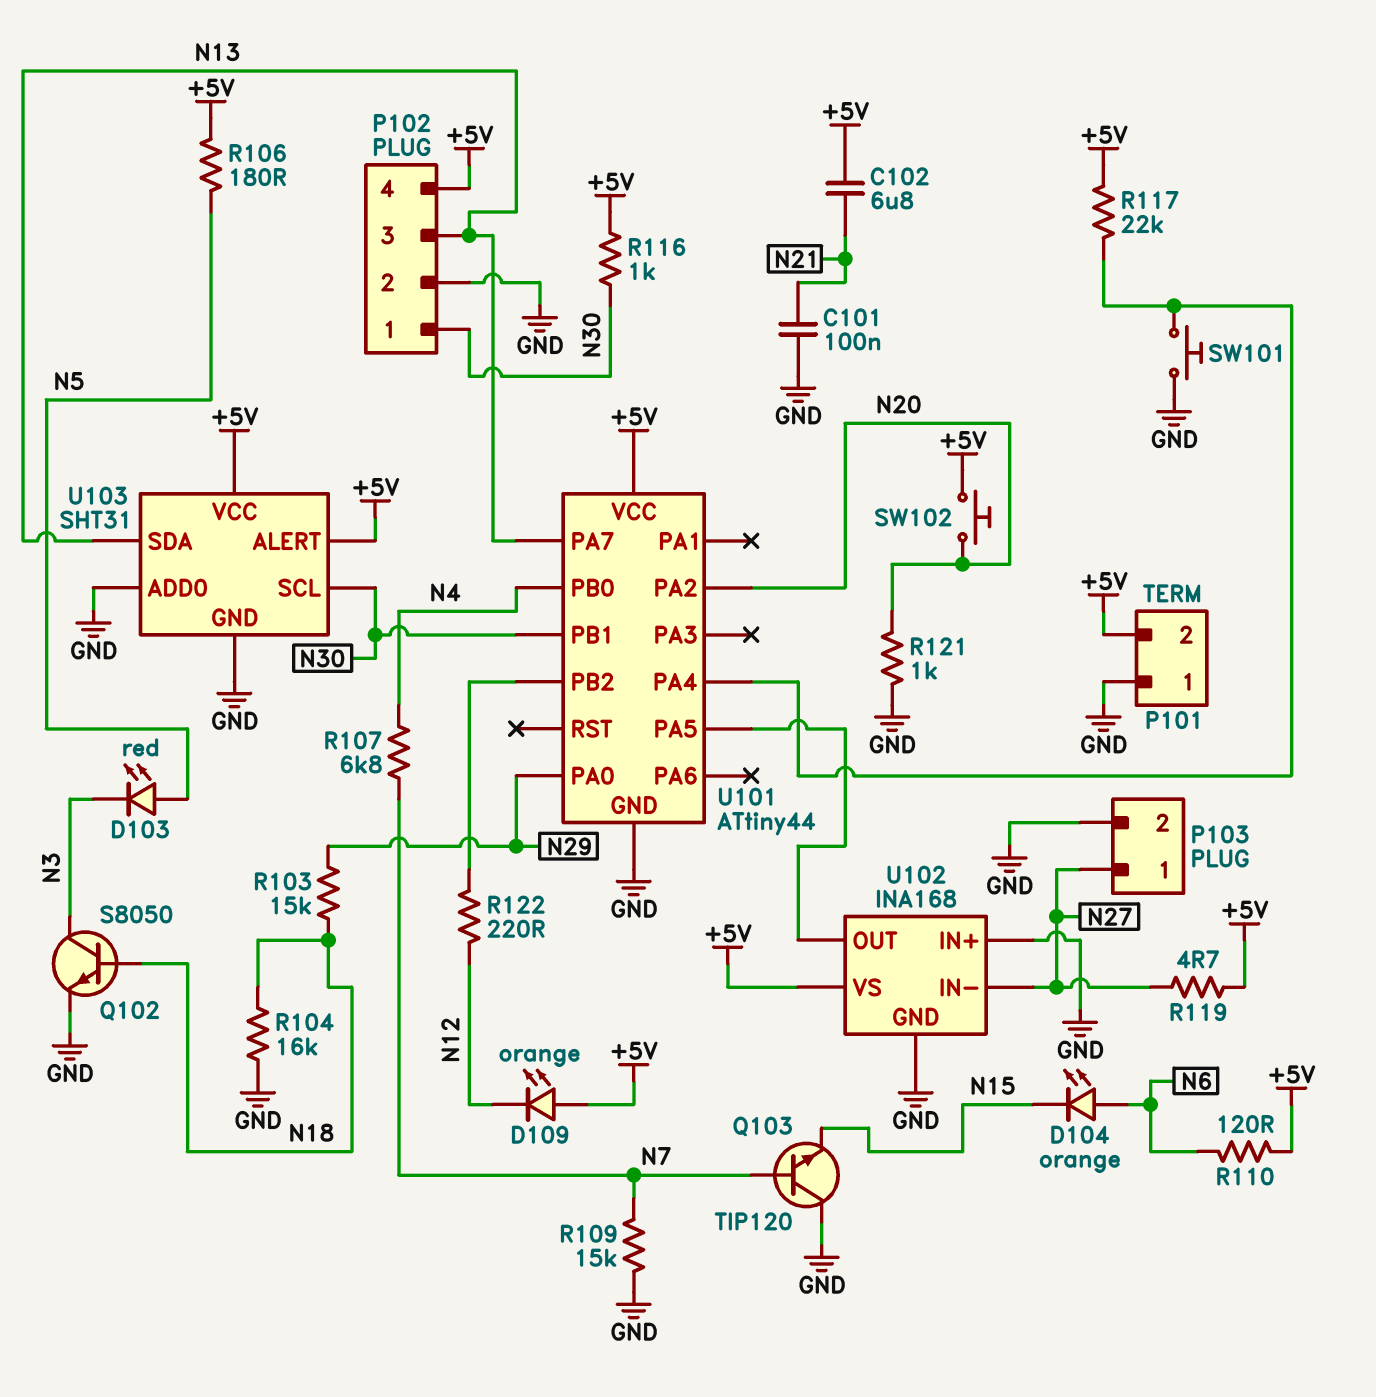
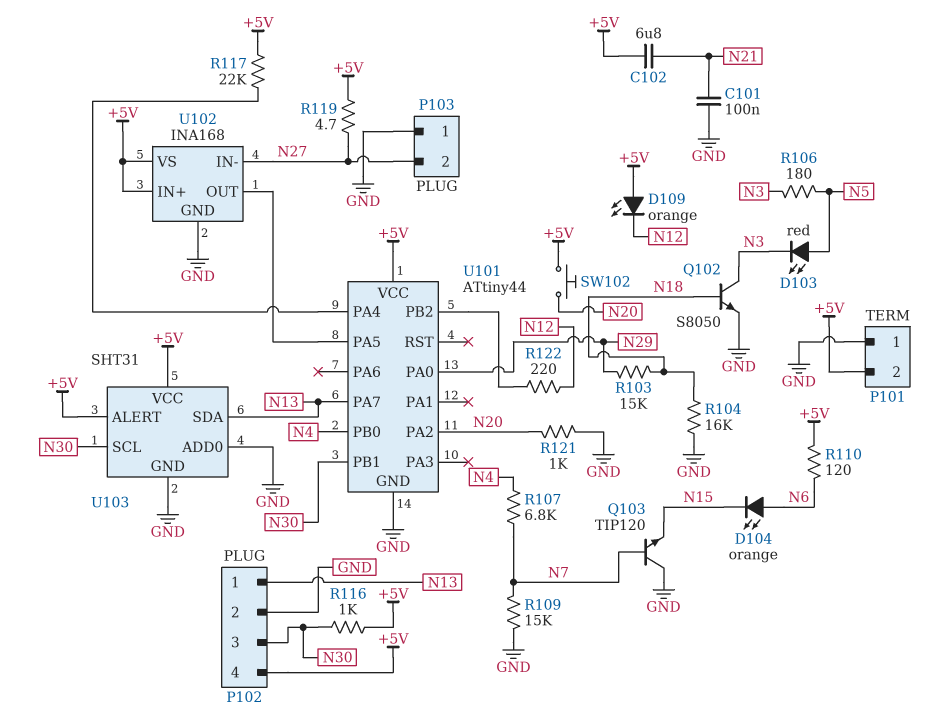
P102 pin 1: N30 -> N13
P102 pin 3: N13 -> N30
P103 pin 1: N27 -> GND
P103 pin 2: GND -> N27
R106: 180 (+5V, N5) -> 180 (N3, N5)
SW101: button (GND, U101/PA4) -> none
U102 pin IN+: GND -> +5V

